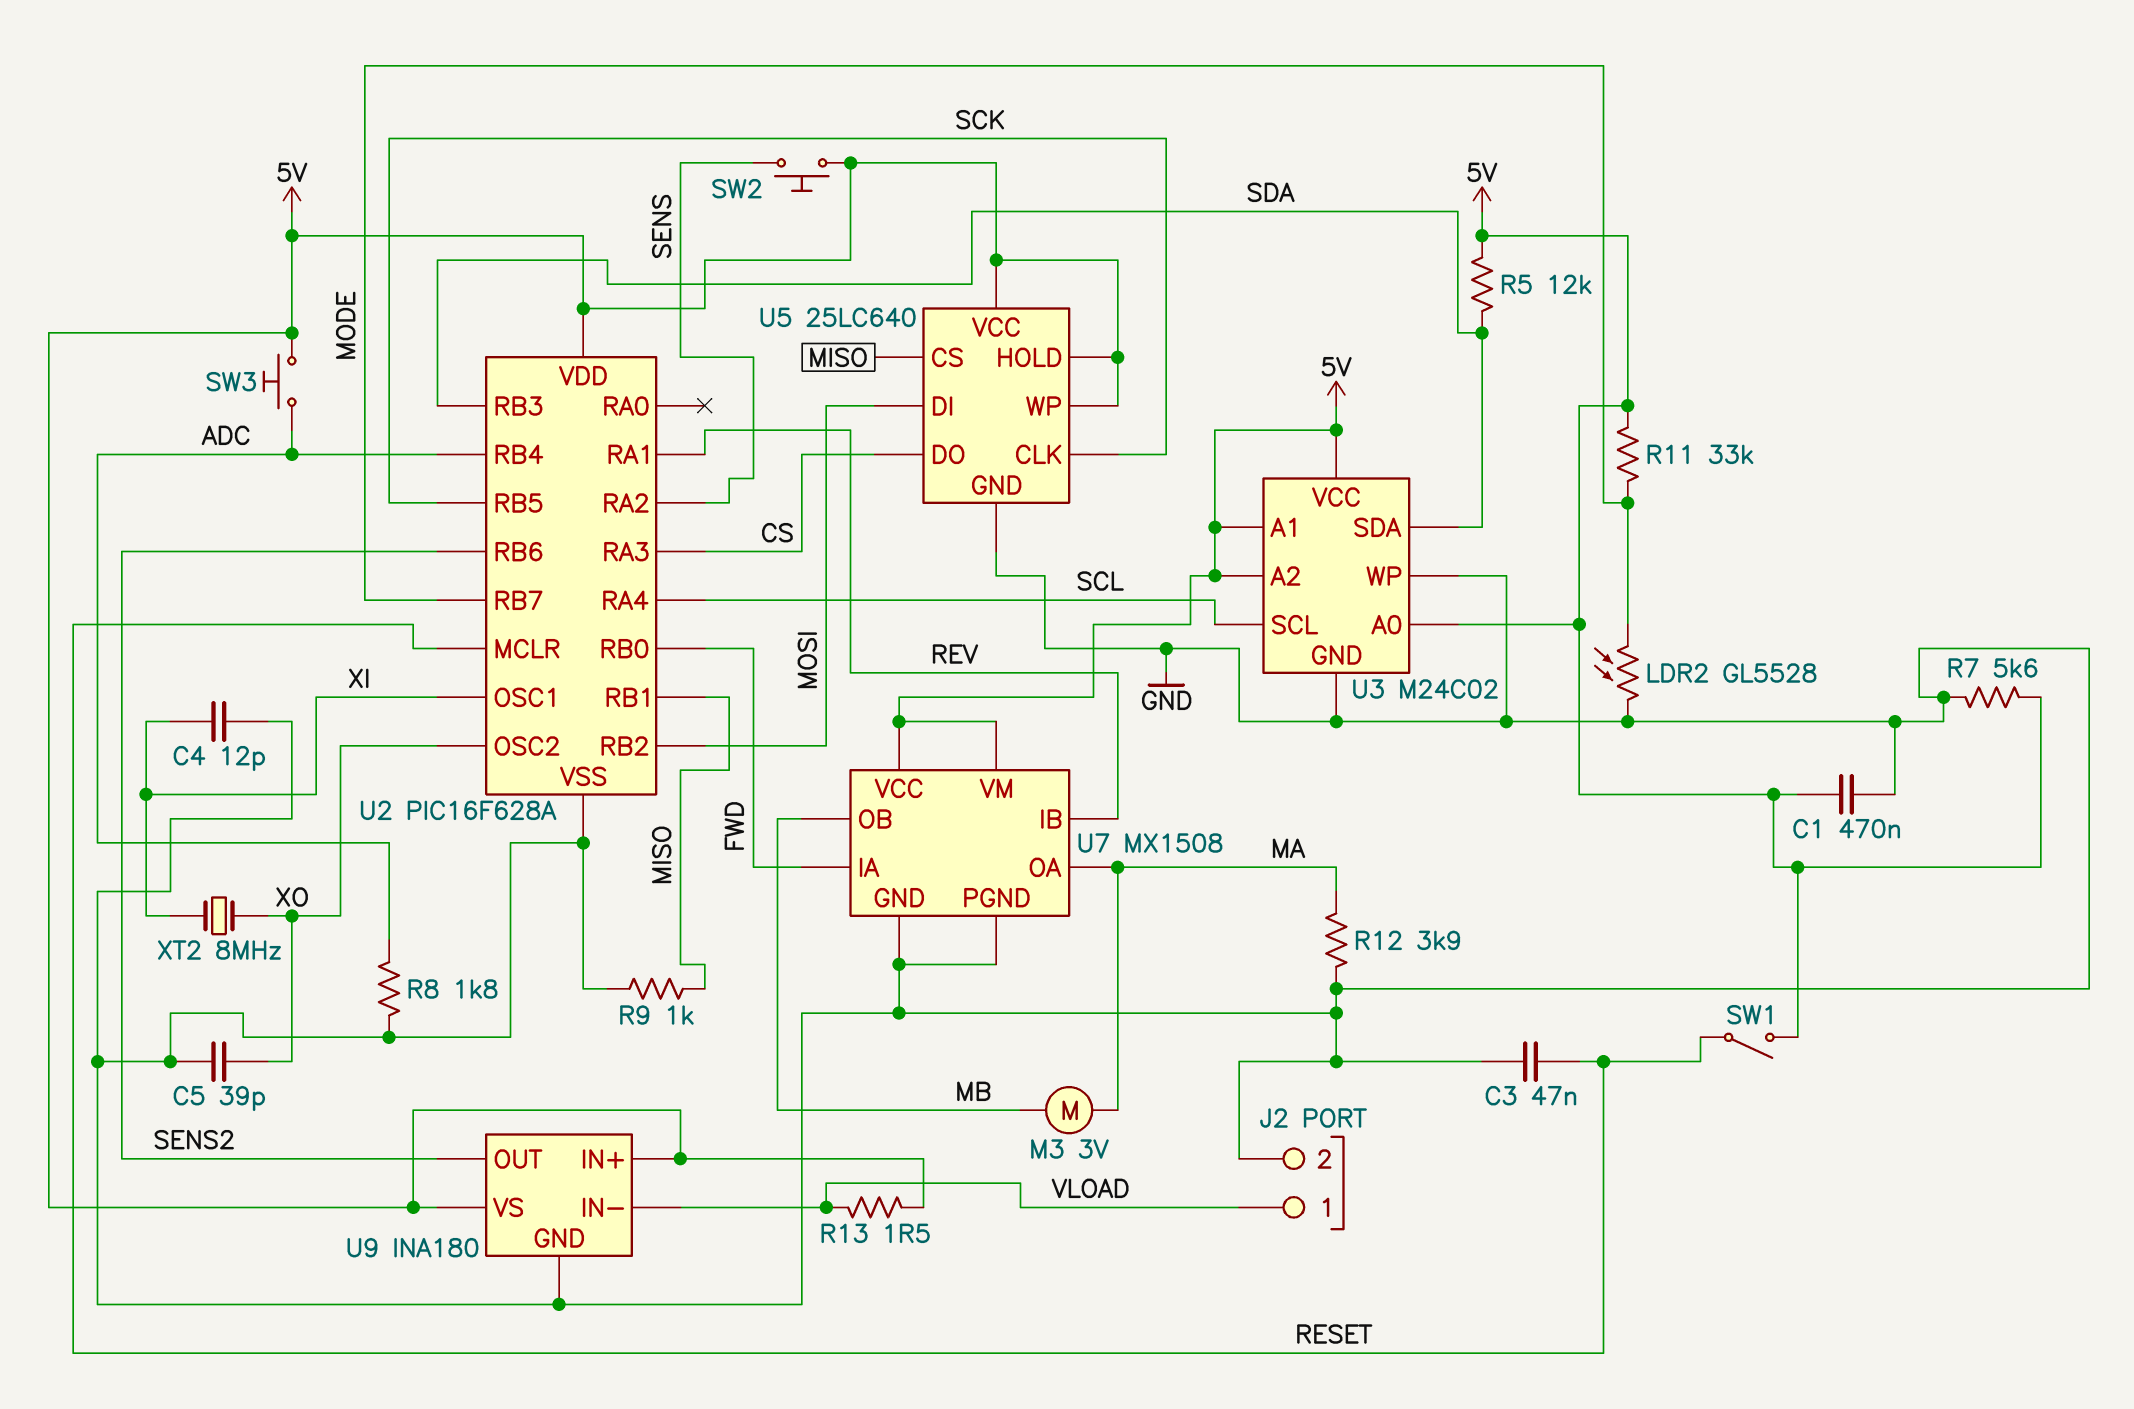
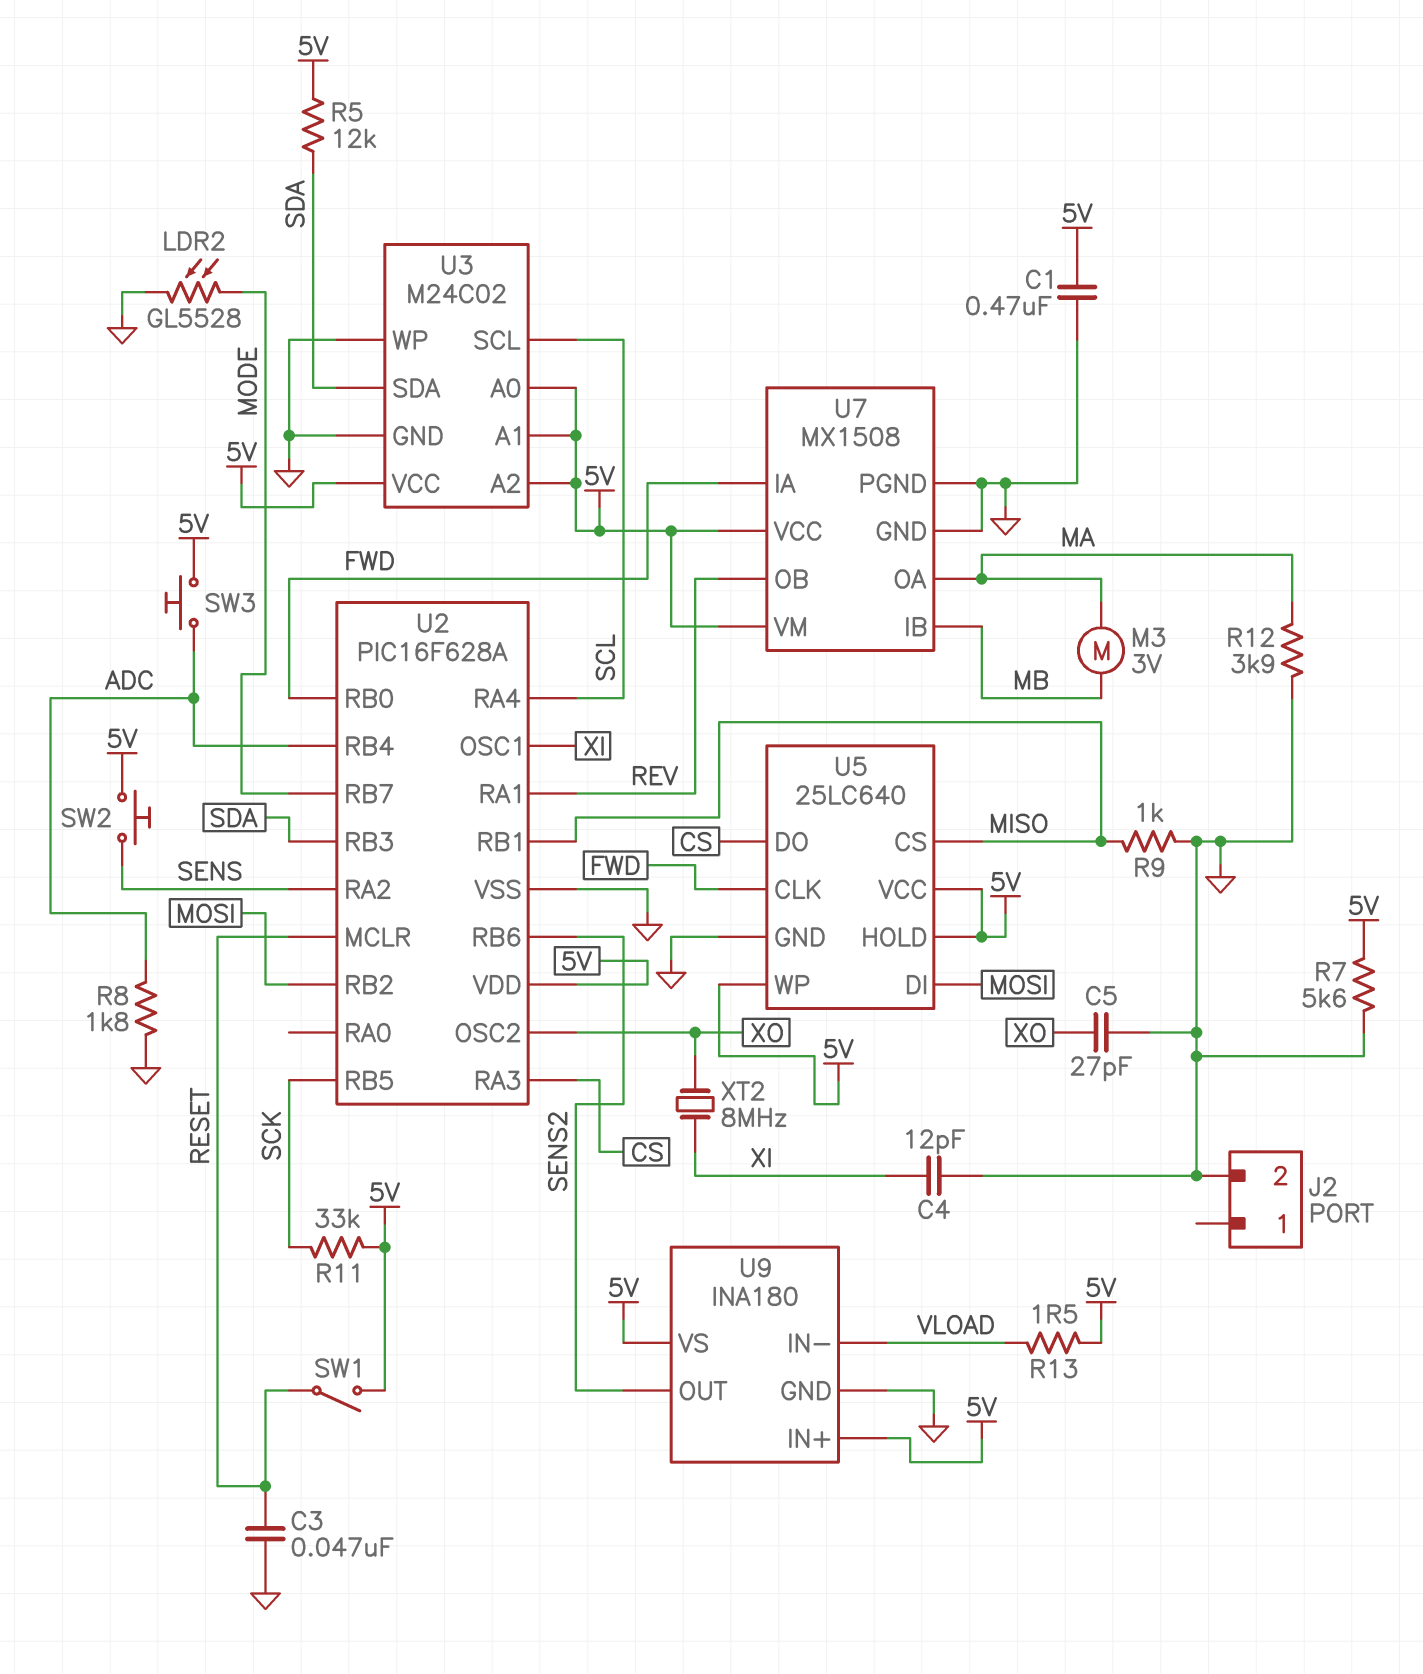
C5: 39pF (GND, XO) -> 27pF (GND, XO)
J2 pin 1: VLOAD -> none
R11: 33k (5V, MODE) -> 33k (5V, SCK)
U5 pin CLK: SCK -> FWD
U7 pin IB: REV -> MB
U7 pin OB: MB -> REV

